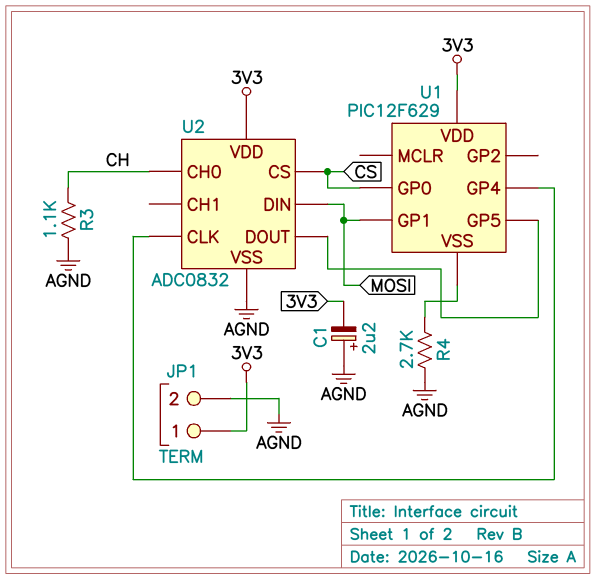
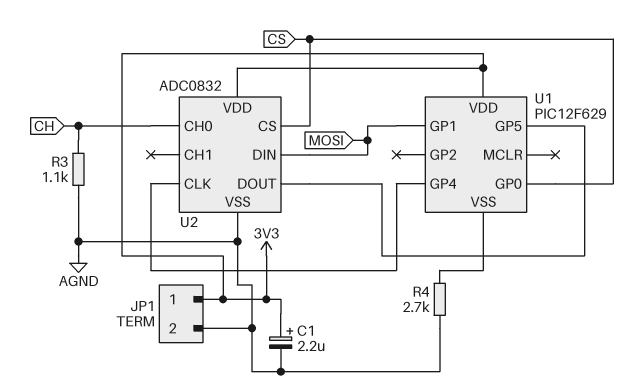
C1: 2.2uF (plus AGND, minus 3V3) -> 2.2uF (plus 3V3, minus AGND)

